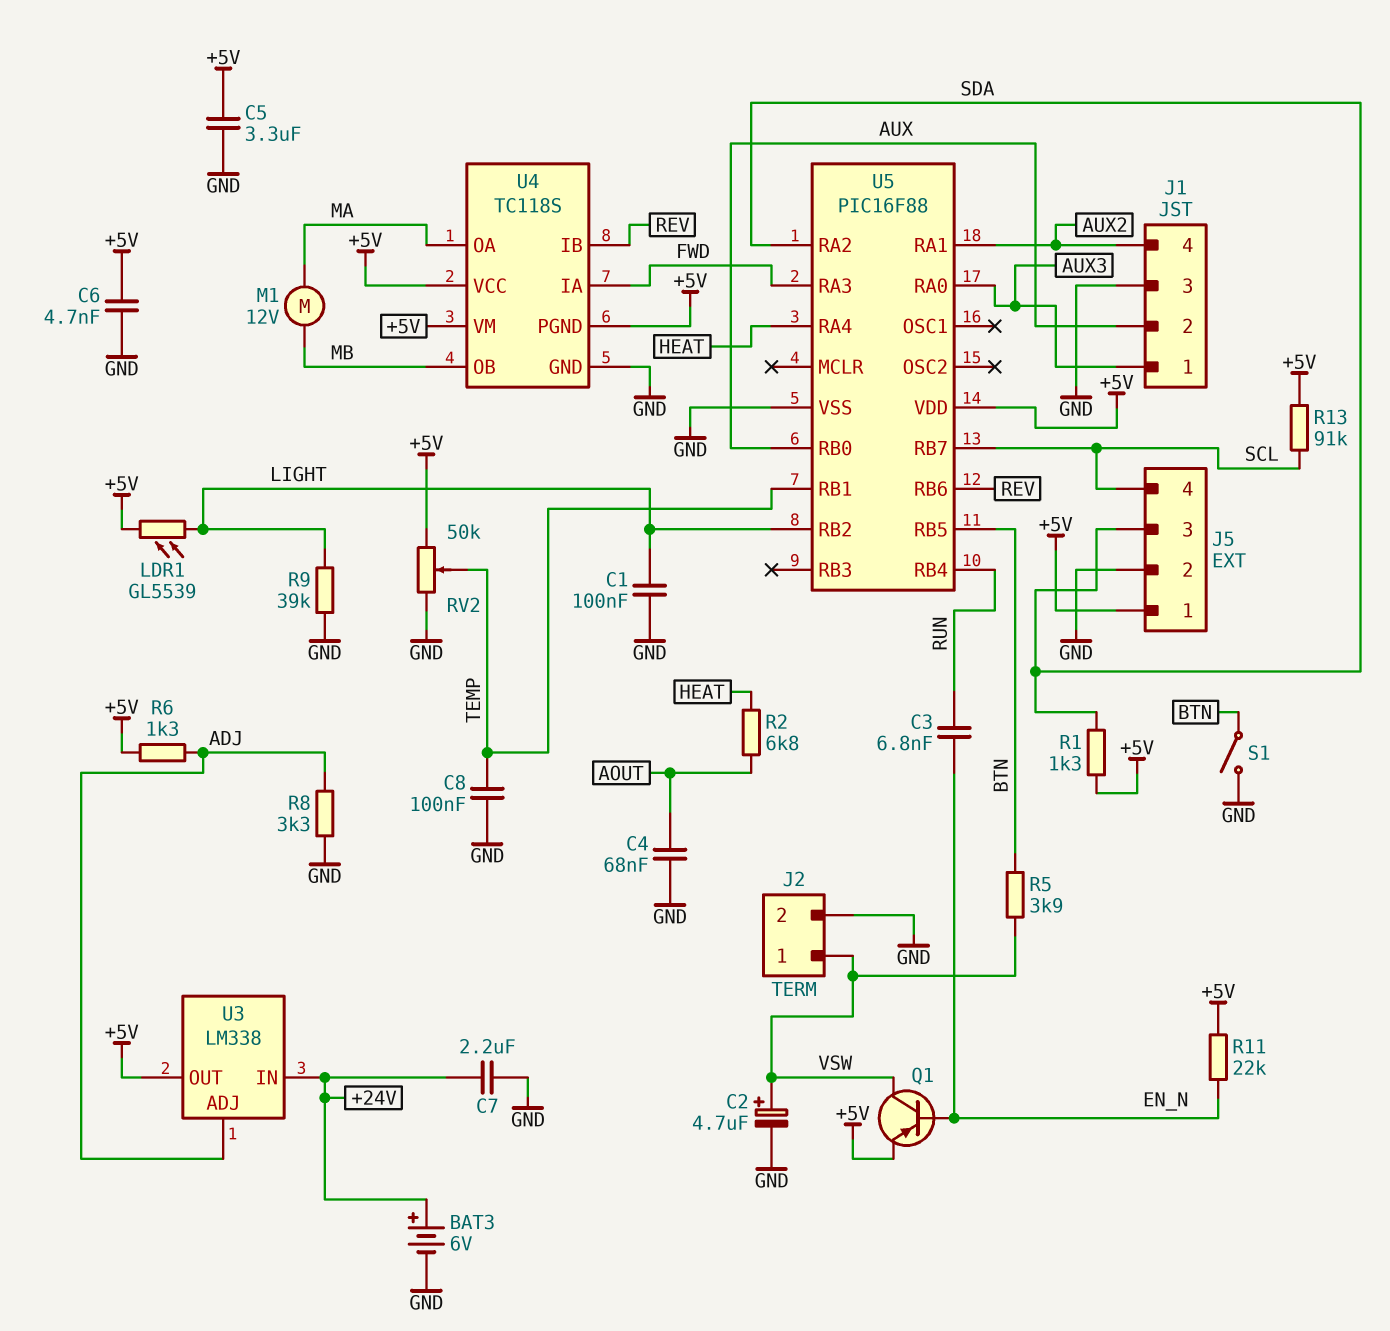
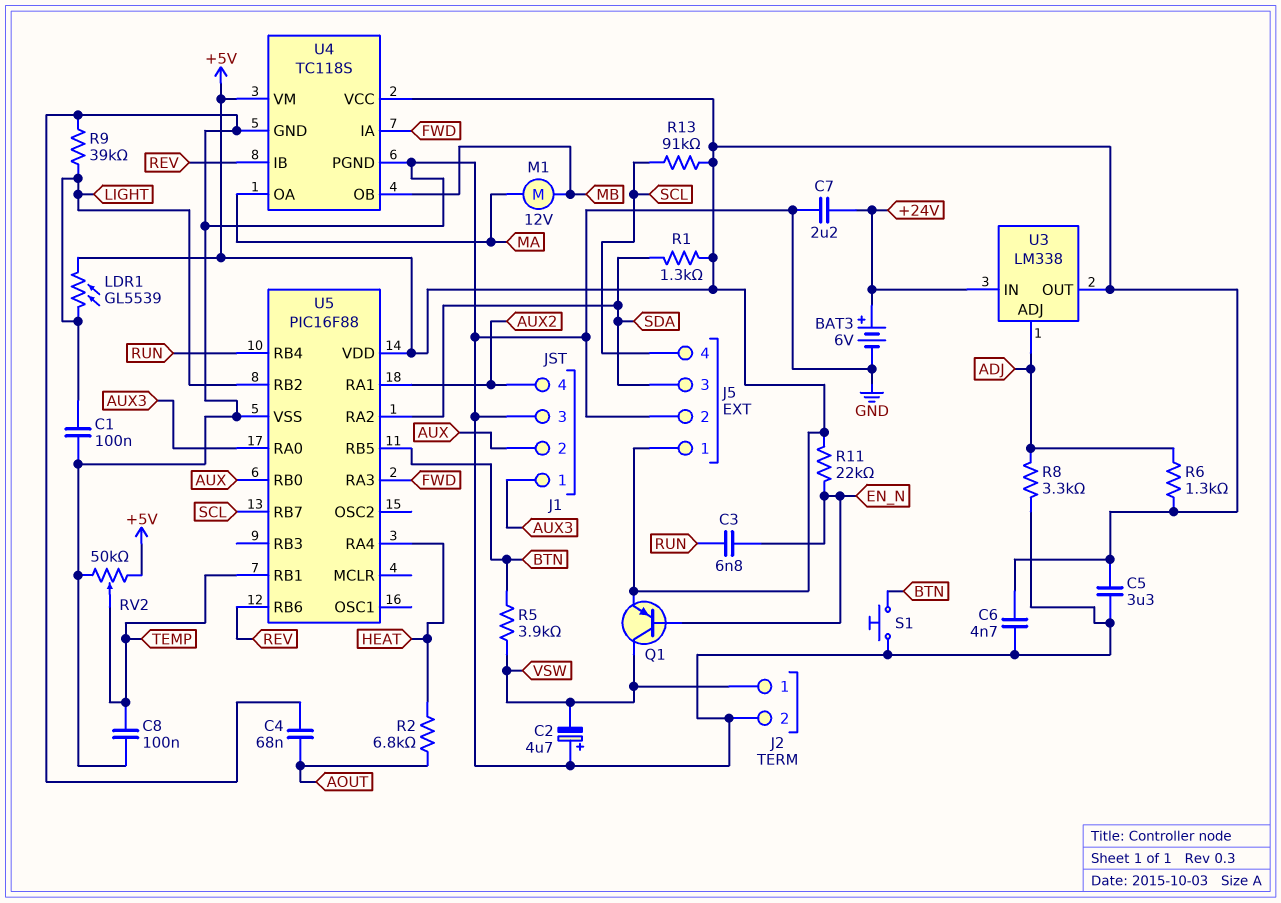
C2: 4.7uF (plus VSW, minus GND) -> 4.7uF (plus GND, minus VSW)
S1: switch (BTN, GND) -> button (BTN, GND)
U4 pin PGND: +5V -> GND

